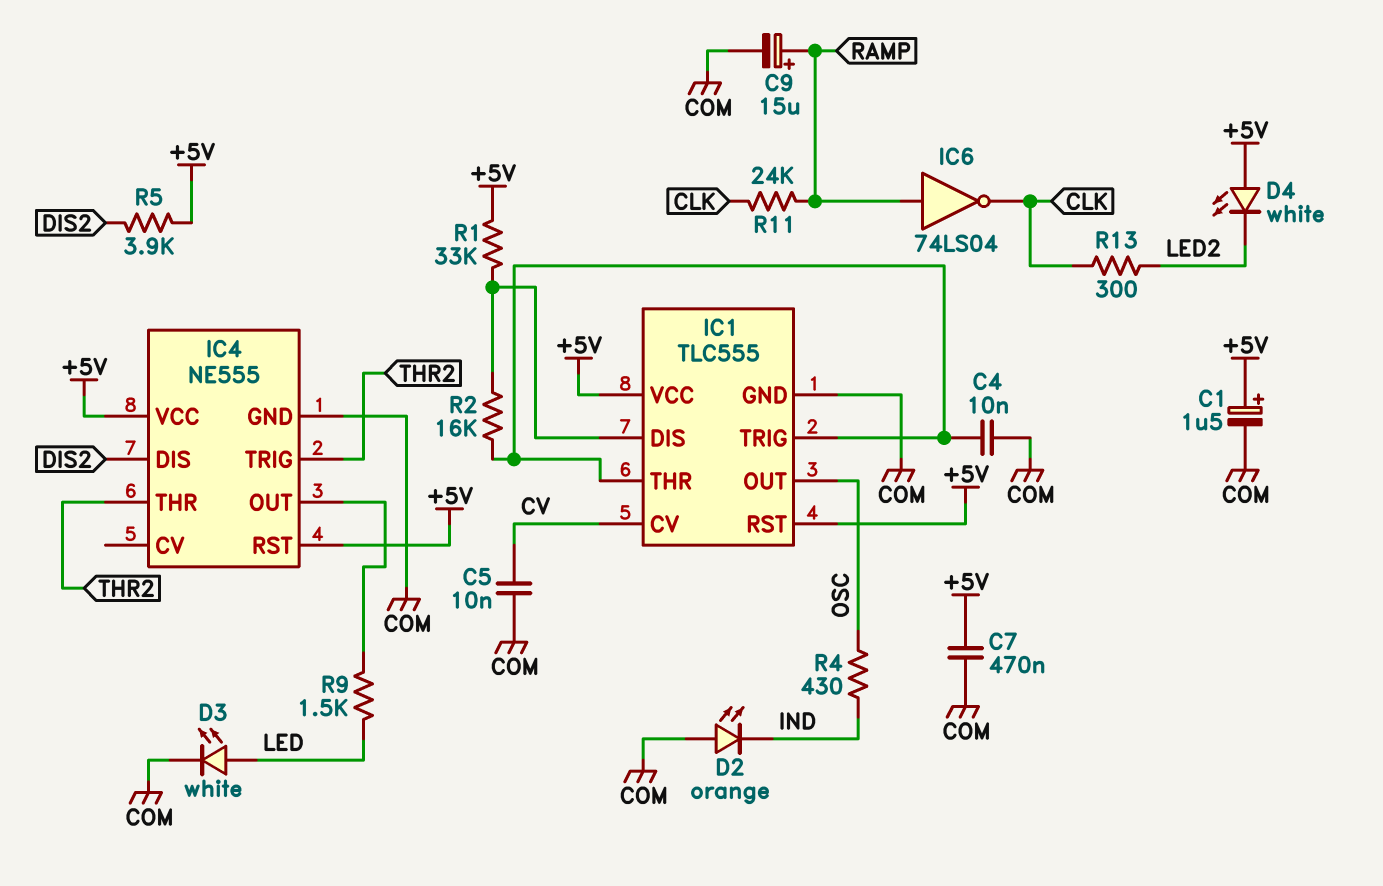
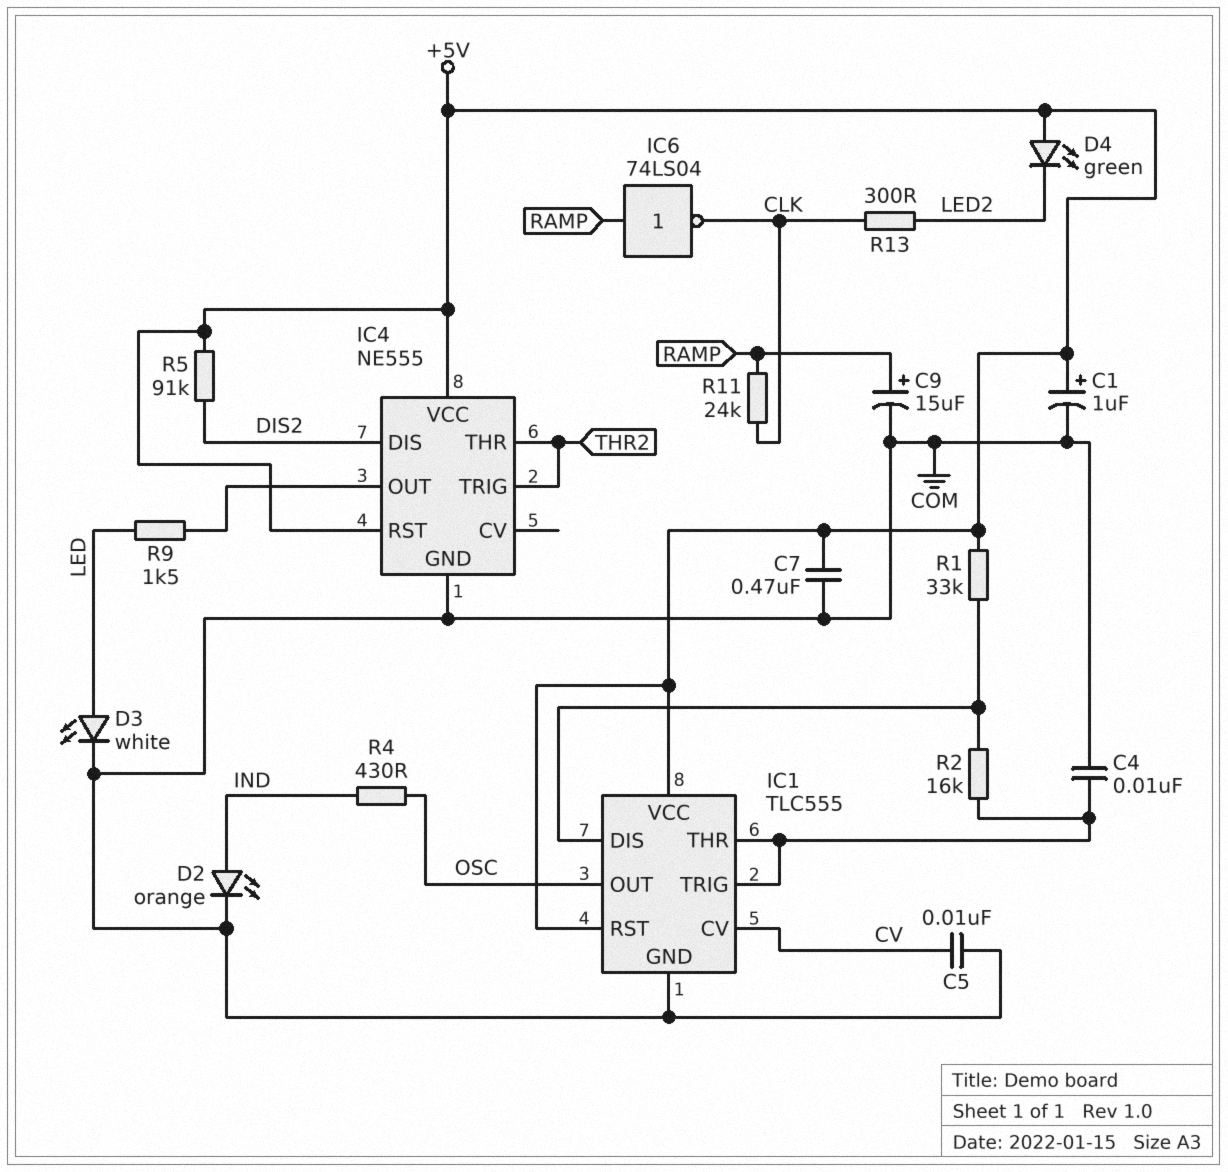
C1: 1.5uF (plus +5V, minus COM) -> 1uF (plus +5V, minus COM)
D2: LED orange (A COM, K IND) -> LED orange (A IND, K COM)
D4: LED white (A +5V, K LED2) -> LED green (A +5V, K LED2)
R5: 3.9k (+5V, DIS2) -> 91k (+5V, DIS2)

